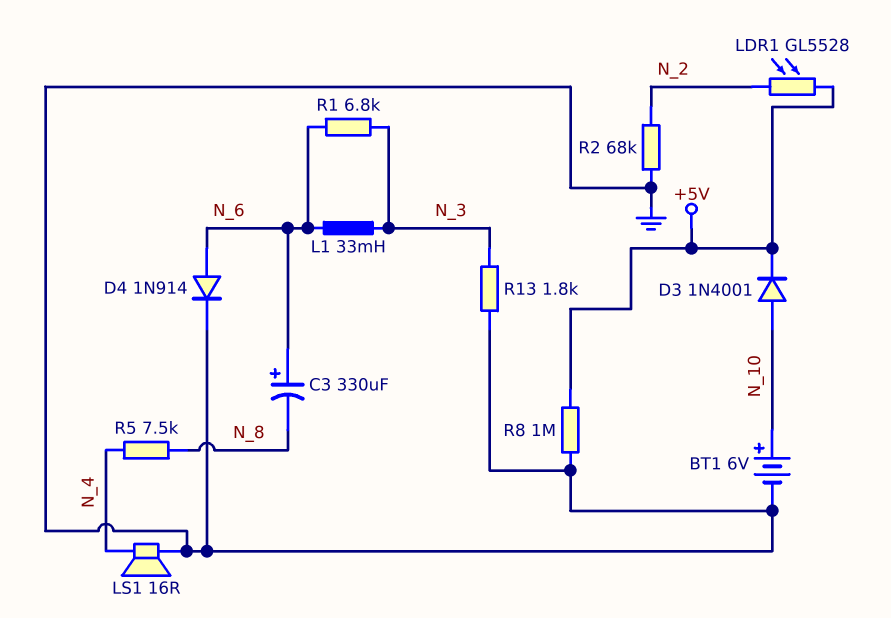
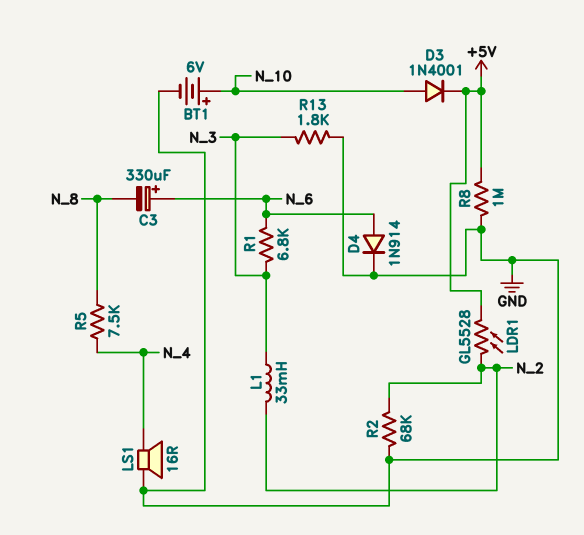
L1: 33mH (N_3, N_6) -> 33mH (N_2, N_3)

